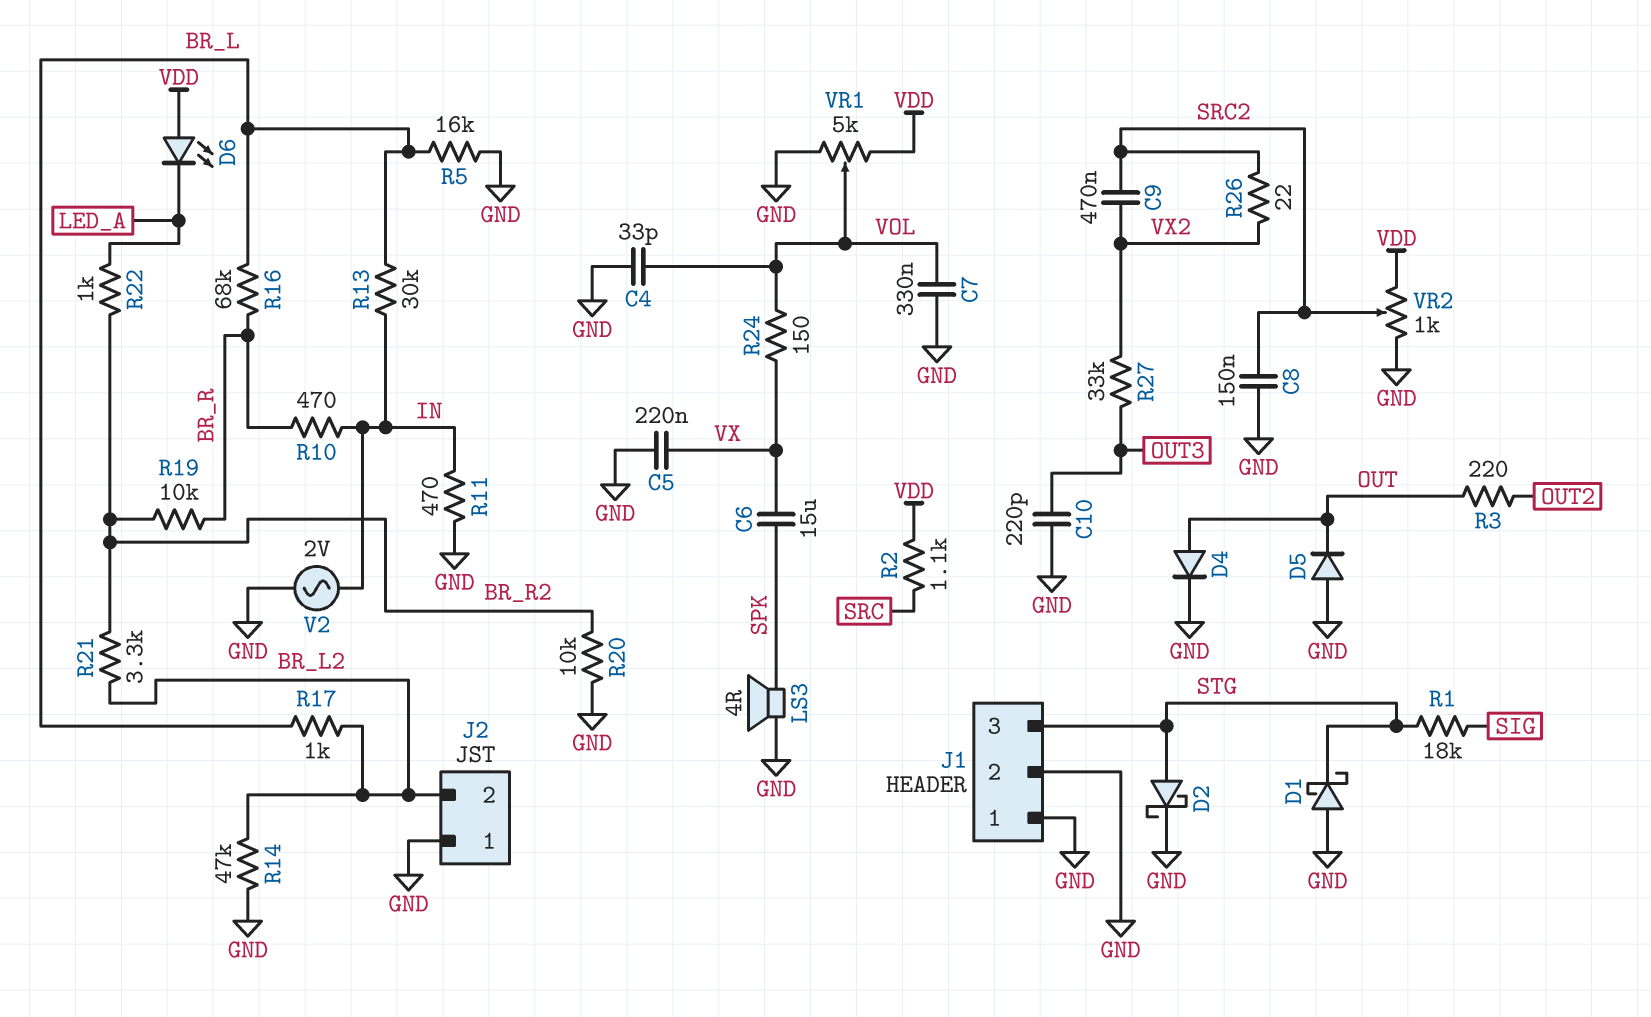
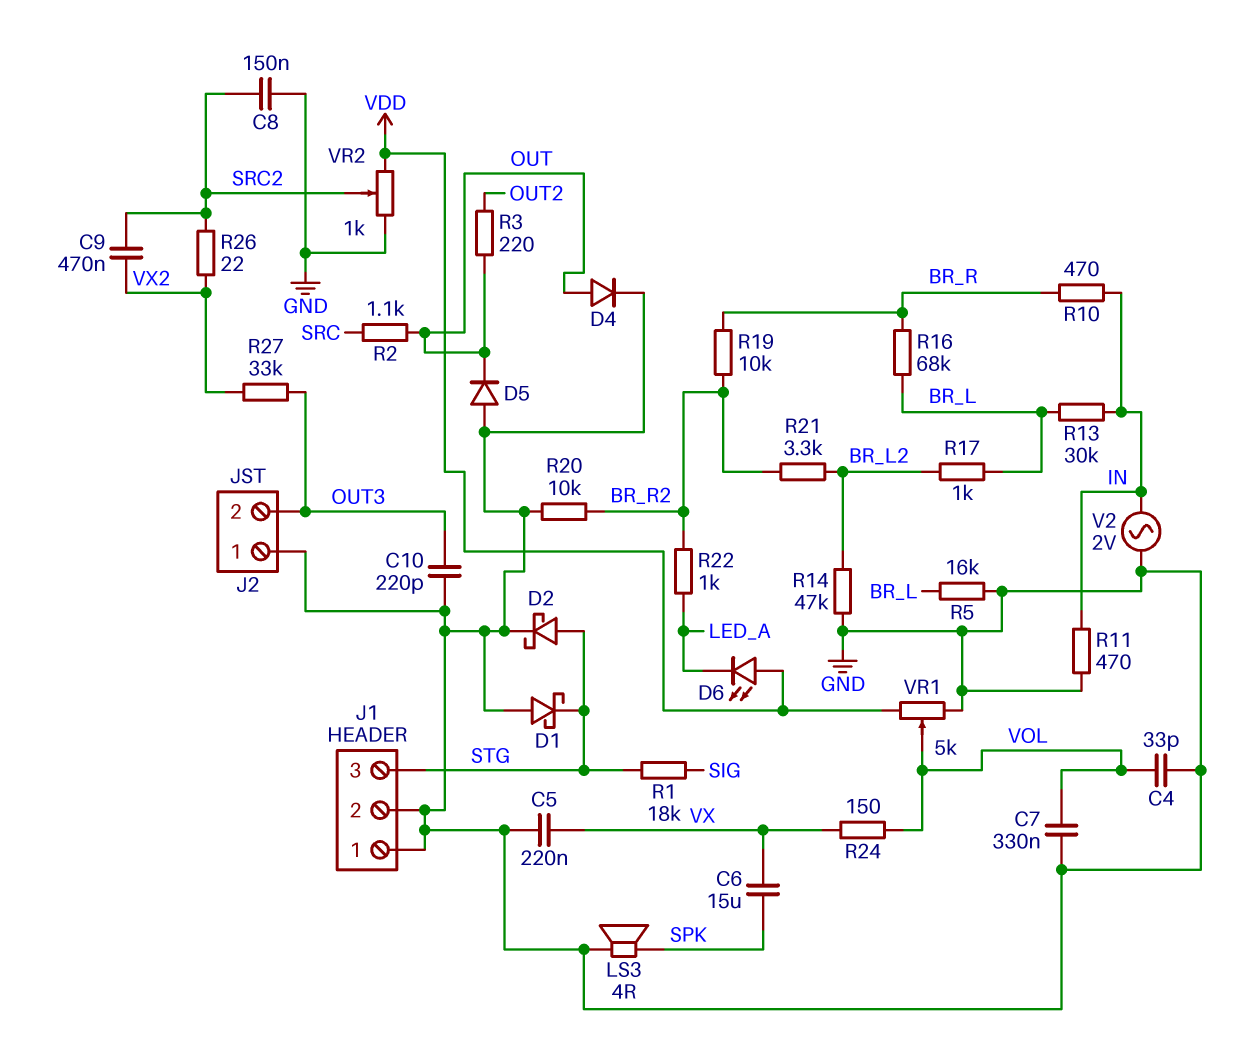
J2 pin 2: BR_L2 -> OUT3
R2: 1.1k (SRC, VDD) -> 1.1k (OUT, SRC)

